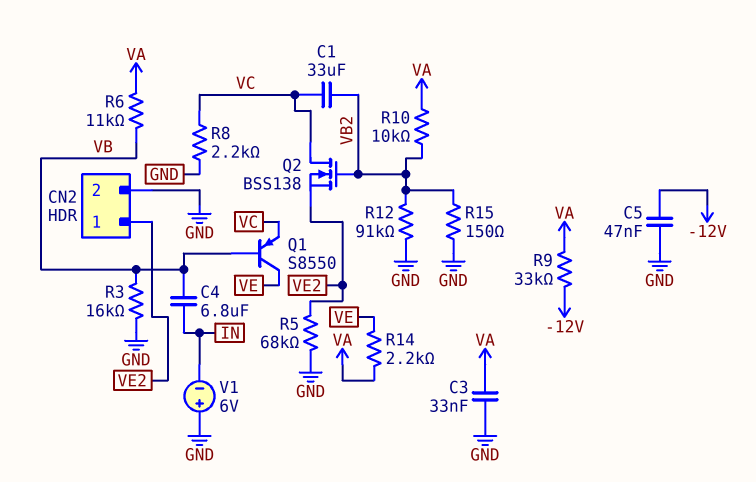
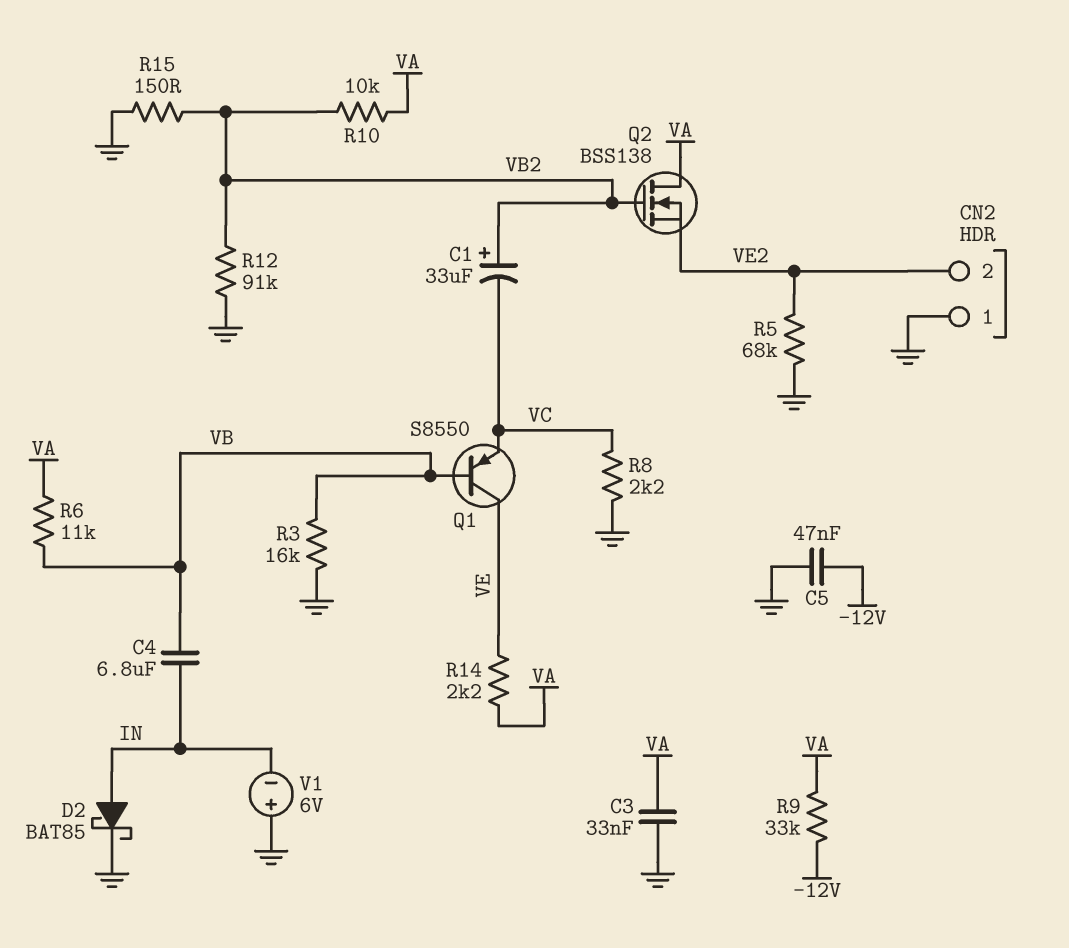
C1: 33uF (VB2, VC) -> 33uF (plus VB2, minus VC)
CN2 pin 1: VE2 -> GND
CN2 pin 2: GND -> VE2
D2: none -> schottky BAT85 (A IN, K GND)
Q2: NMOS BSS138 (G VB2, D VC, S VE2) -> NMOS BSS138 (G VB2, D VA, S VE2)

